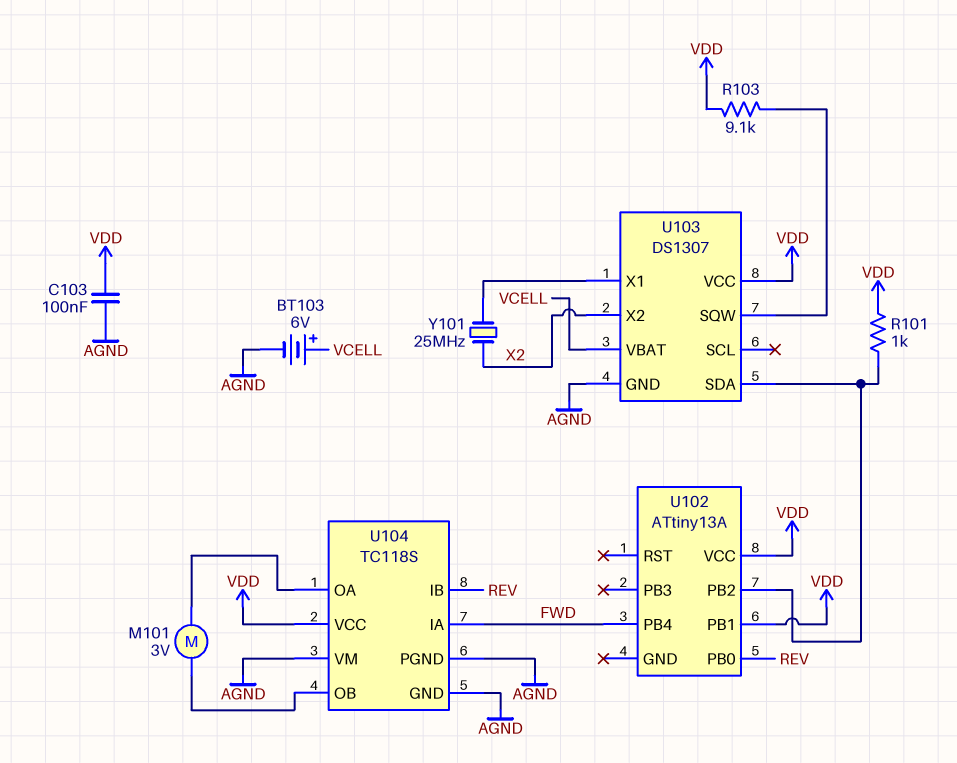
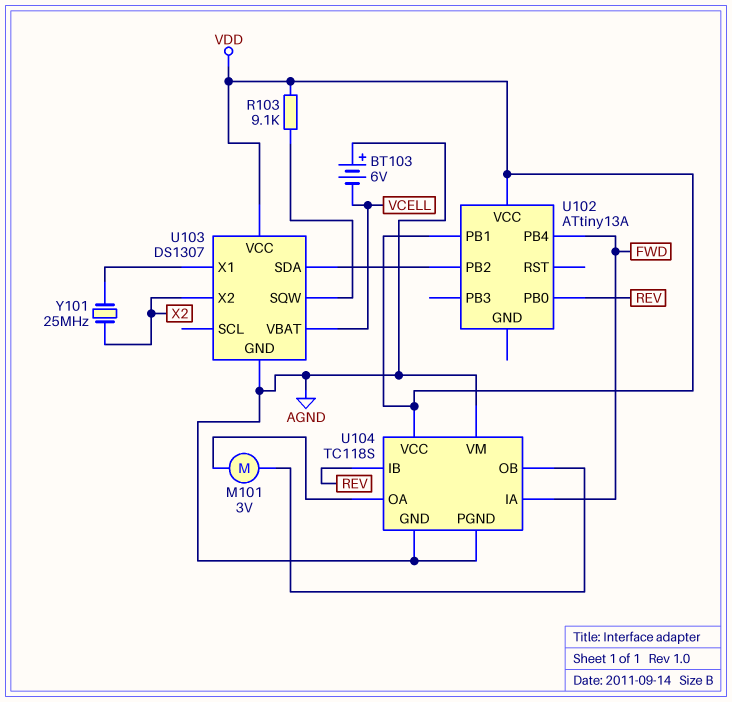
BT103: 6V (plus VCELL, minus AGND) -> 6V (plus AGND, minus VCELL)
C103: 100nF (AGND, VDD) -> none
R101: 1k (U102/PB2, VDD) -> none

